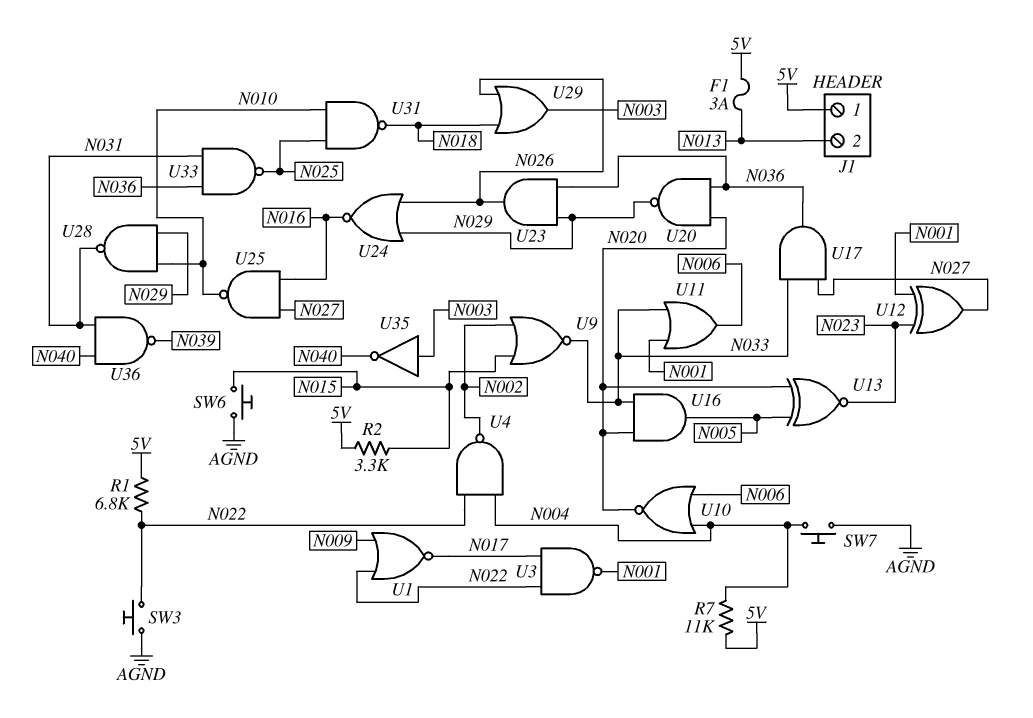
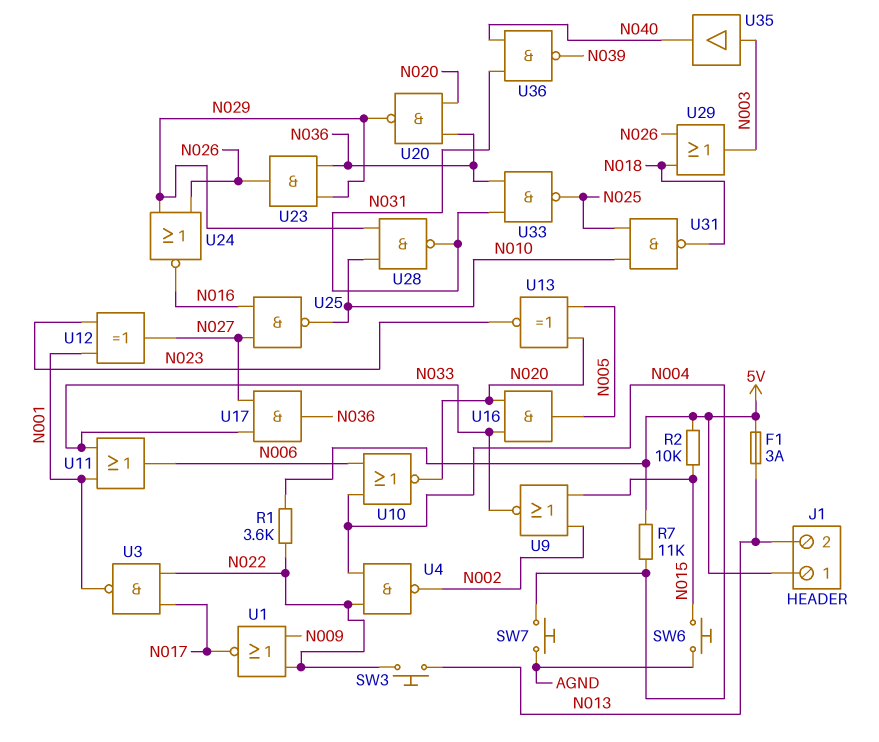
R1: 6.8k (5V, N022) -> 3.6k (5V, N022)
R2: 3.3k (5V, N015) -> 10k (5V, N015)
SW3: button (AGND, N022) -> button (N013, N022)
U35: NOT (in N003, out N040) -> buffer (in N003, out N040)

